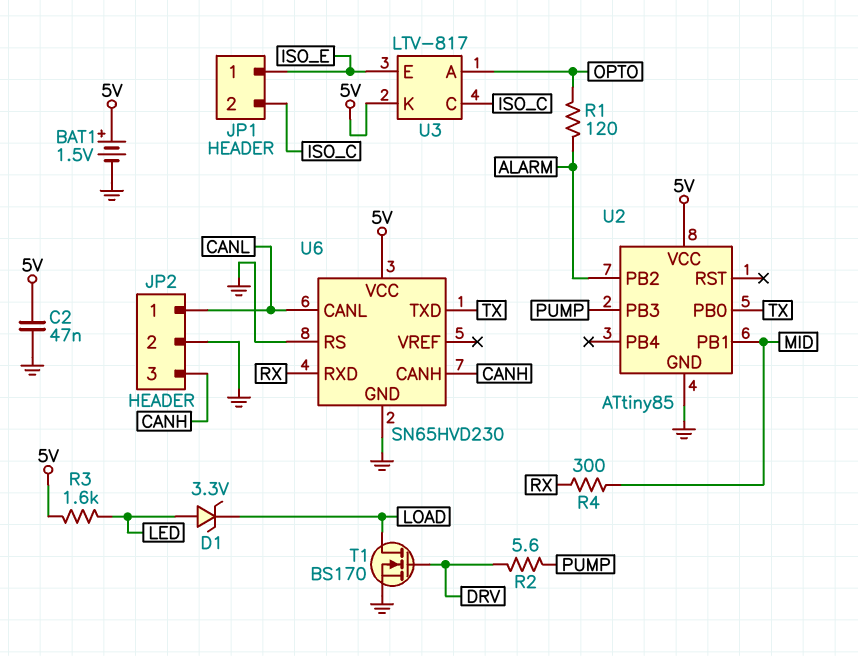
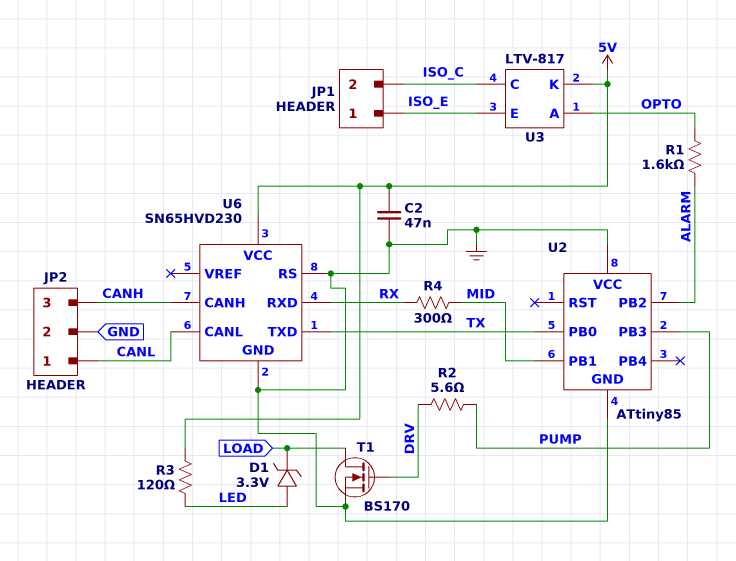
BAT1: 1.5V (plus 5V, minus GND) -> none
R1: 120 (ALARM, OPTO) -> 1.6k (ALARM, OPTO)
R3: 1.6k (5V, LED) -> 120 (5V, LED)
U2 pin VCC: 5V -> GND

